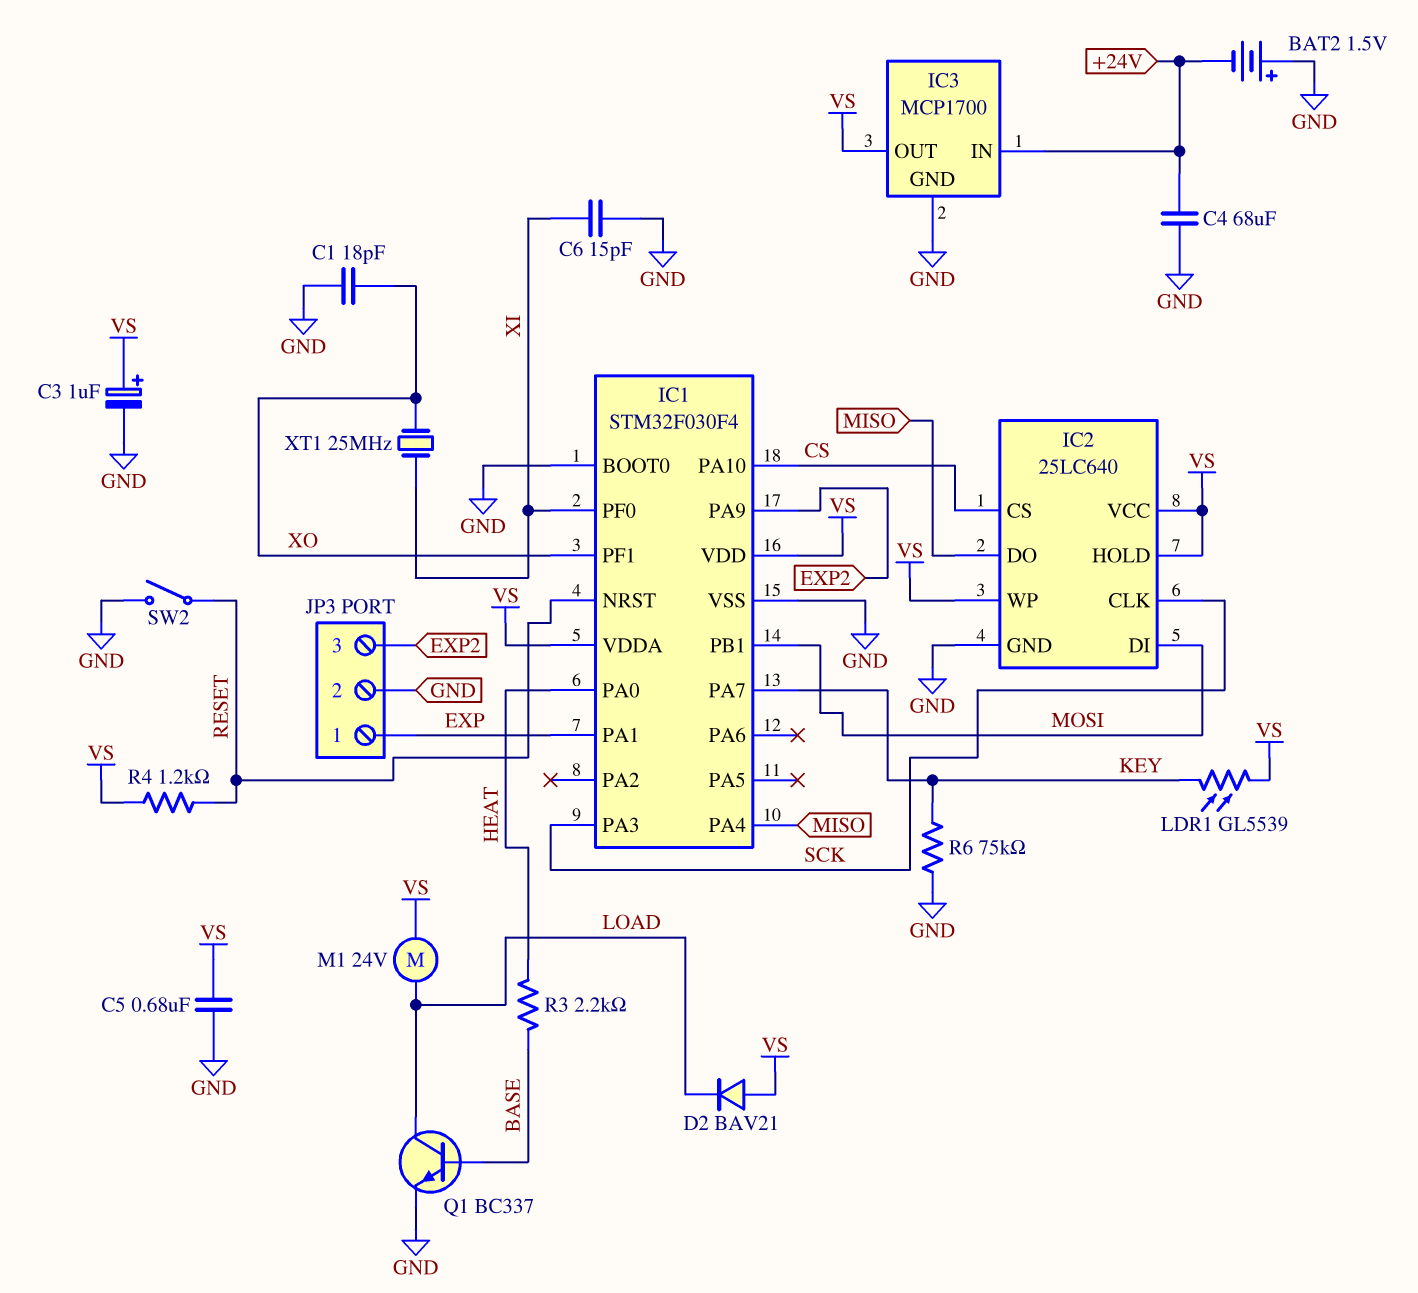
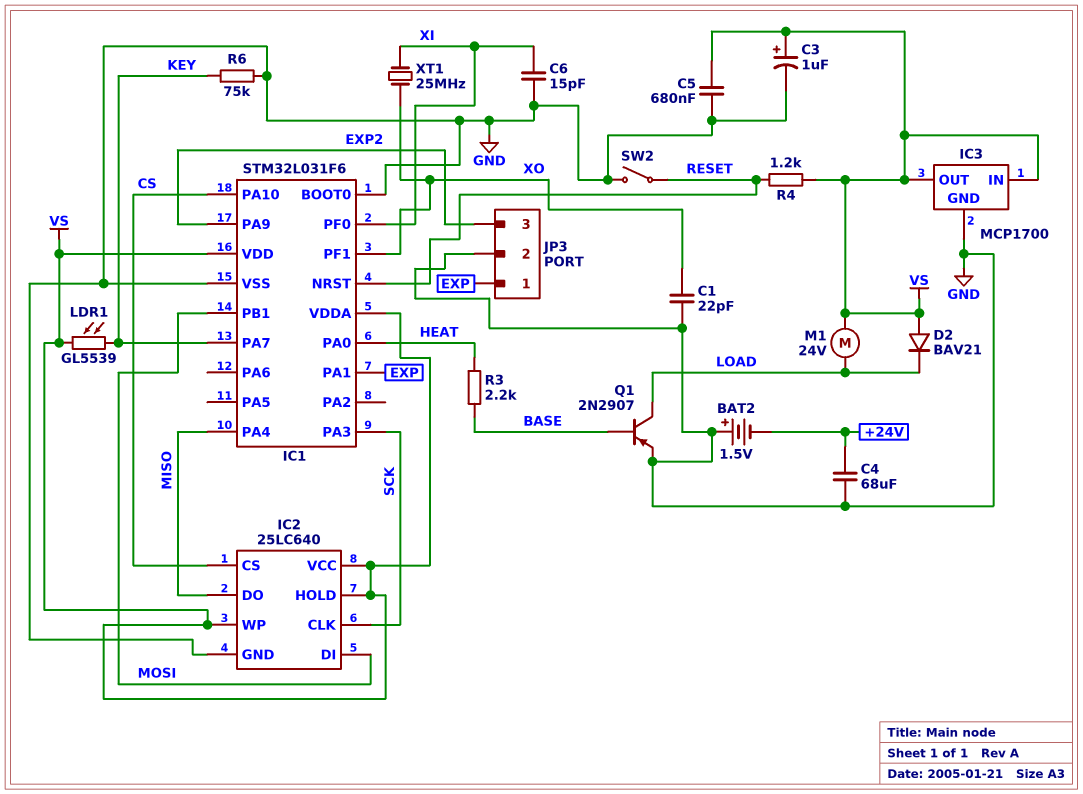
C1: 18pF (GND, XO) -> 22pF (GND, XO)
IC1: STM32F030F4 -> STM32L031F6
IC3 pin IN: +24V -> VS
Q1: NPN BC337 (B BASE, C LOAD, E GND) -> PNP 2N2907 (B BASE, C LOAD, E GND)

